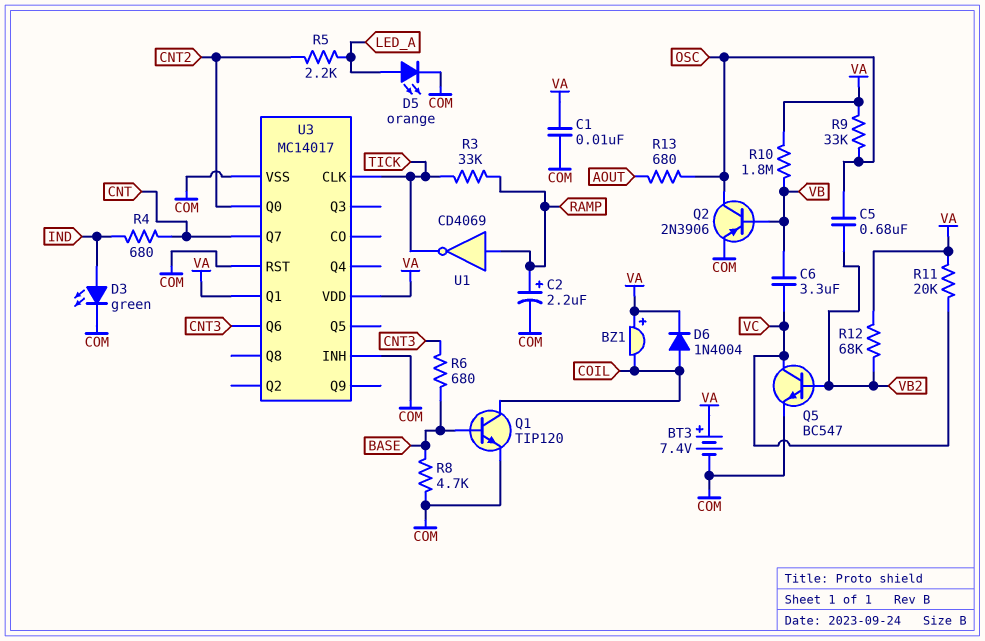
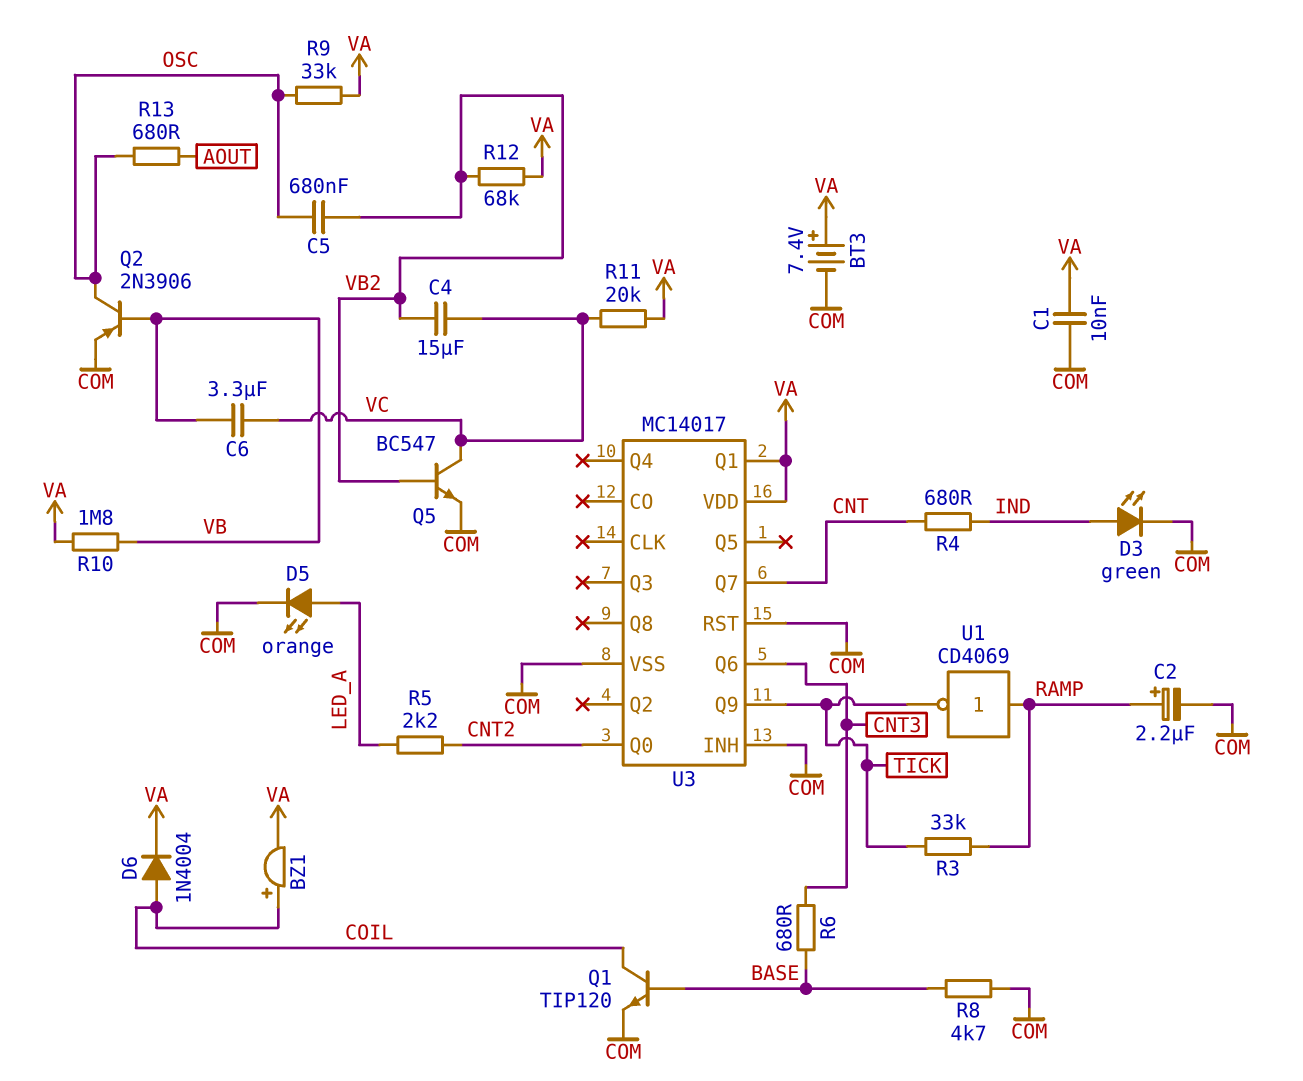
BZ1: buzzer (plus VA, minus COIL) -> buzzer (plus COIL, minus VA)
C4: none -> 15uF (VB2, VC)
U3 pin CLK: TICK -> none
U3 pin Q9: none -> TICK

